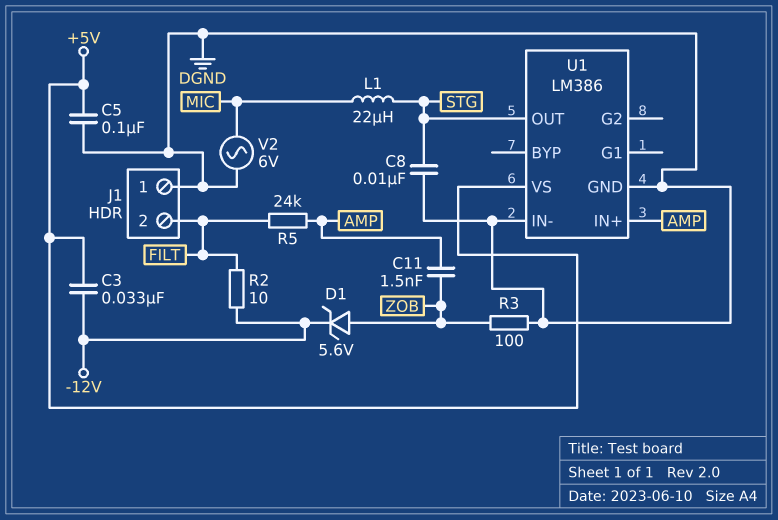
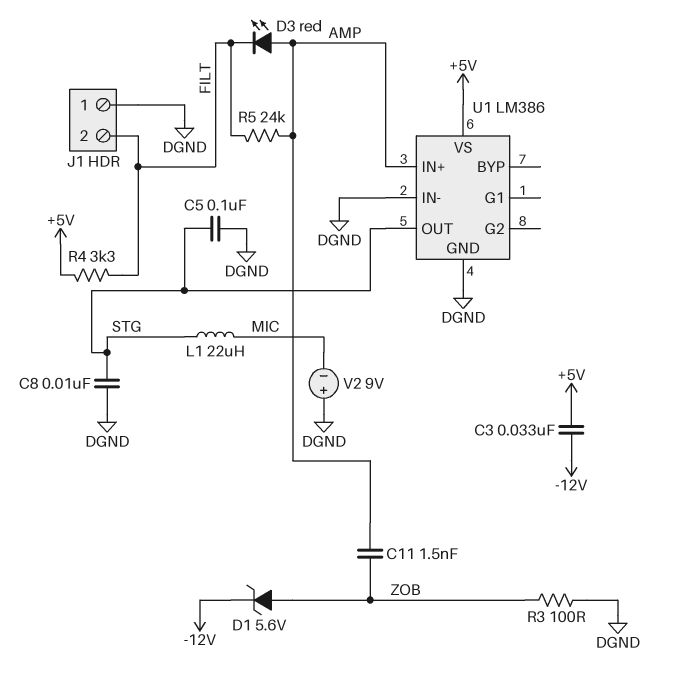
C5: 100nF (+5V, DGND) -> 100nF (DGND, STG)
D3: none -> LED red (A AMP, K FILT)
R2: 10 (-12V, FILT) -> none
R4: none -> 3.3k (+5V, FILT)
V2: AC 6V (DGND, MIC) -> 9V (plus DGND, minus MIC)

